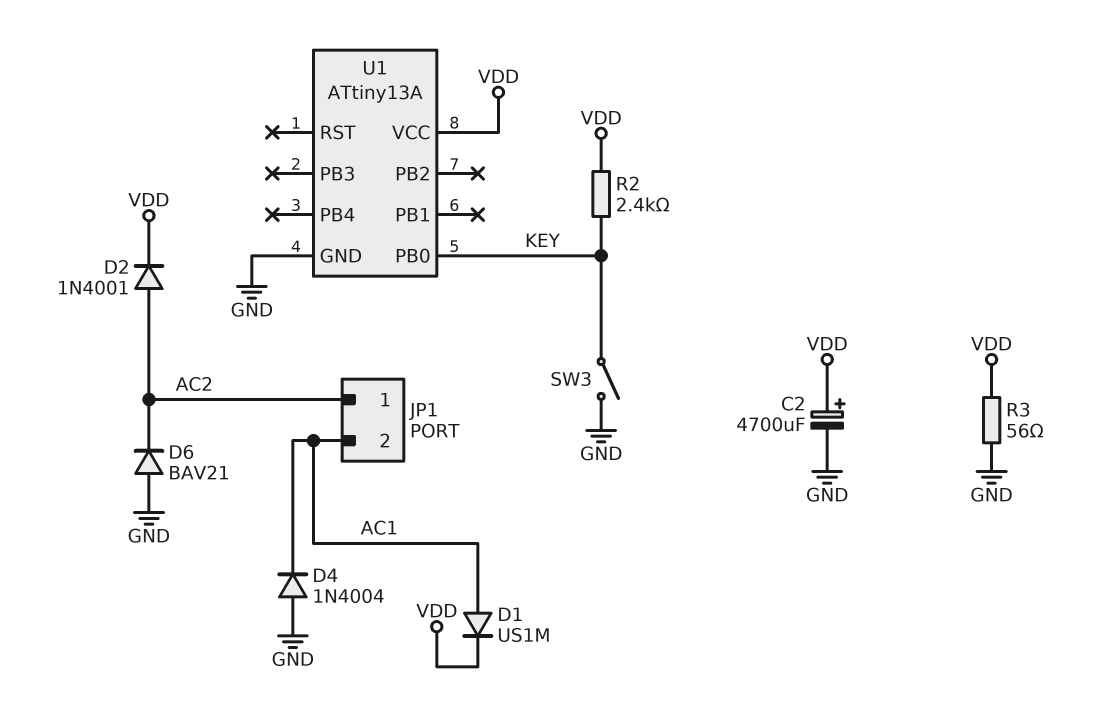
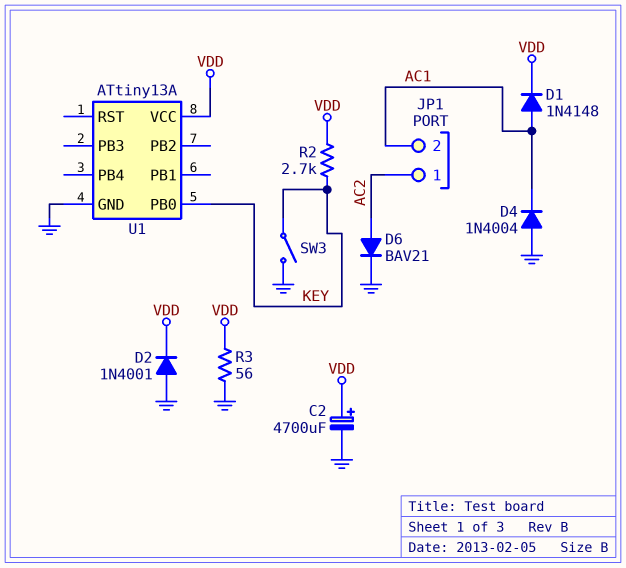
D1: diode US1M (A AC1, K VDD) -> diode 1N4148 (A AC1, K VDD)
D2: diode 1N4001 (A AC2, K VDD) -> diode 1N4001 (A GND, K VDD)
D6: diode BAV21 (A GND, K AC2) -> diode BAV21 (A AC2, K GND)
R2: 2.4k (KEY, VDD) -> 2.7k (KEY, VDD)

